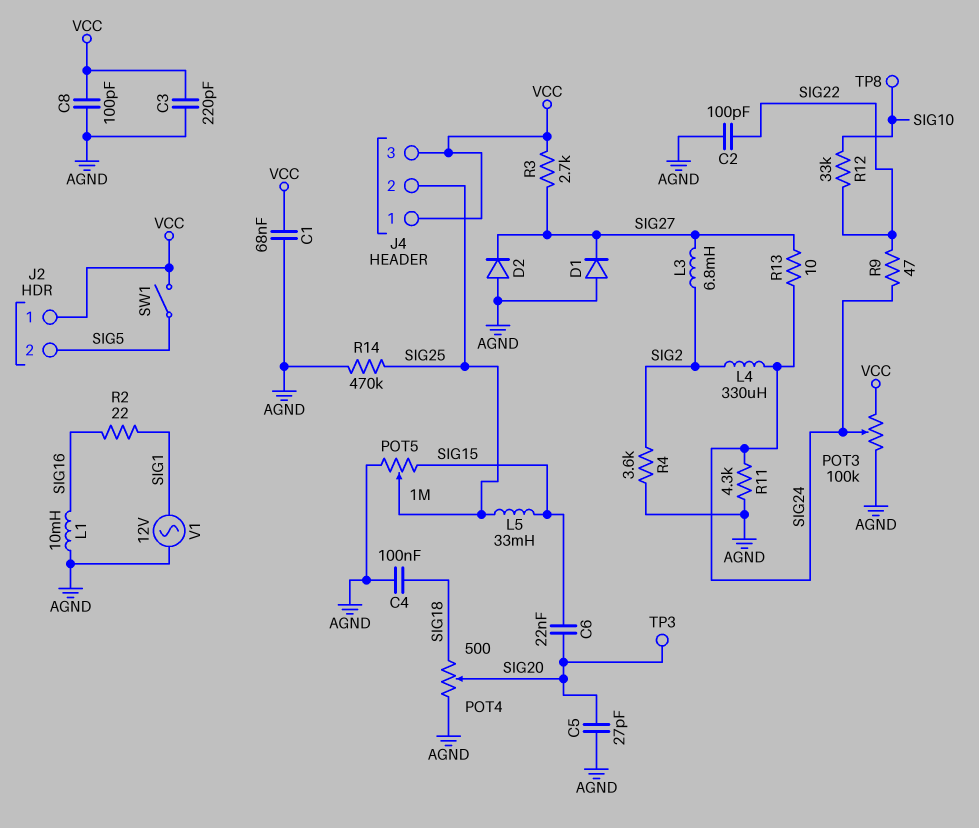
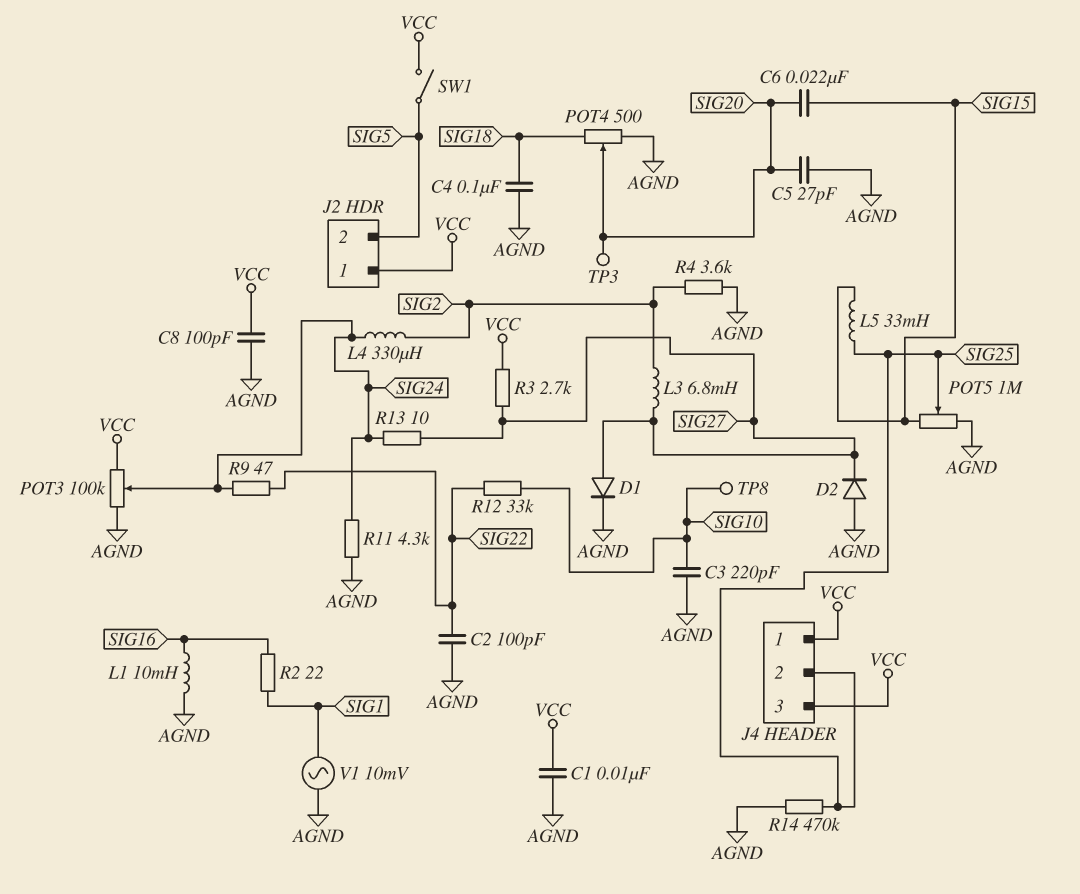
C1: 68nF (AGND, VCC) -> 10nF (AGND, VCC)
C3: 220pF (AGND, VCC) -> 220pF (AGND, SIG10)
D1: diode (A AGND, K SIG27) -> diode (A SIG27, K AGND)
V1: AC 12V (AGND, SIG1) -> AC 10mV (AGND, SIG1)

